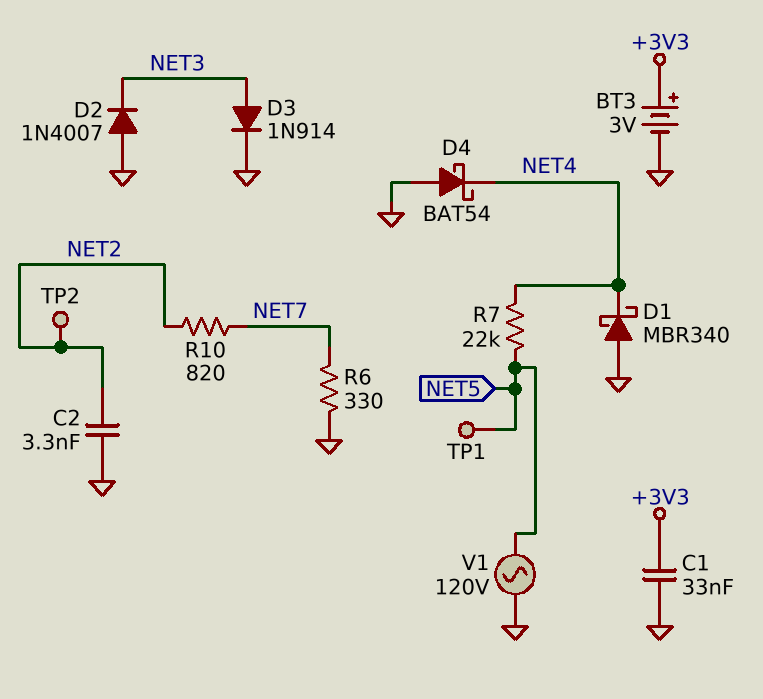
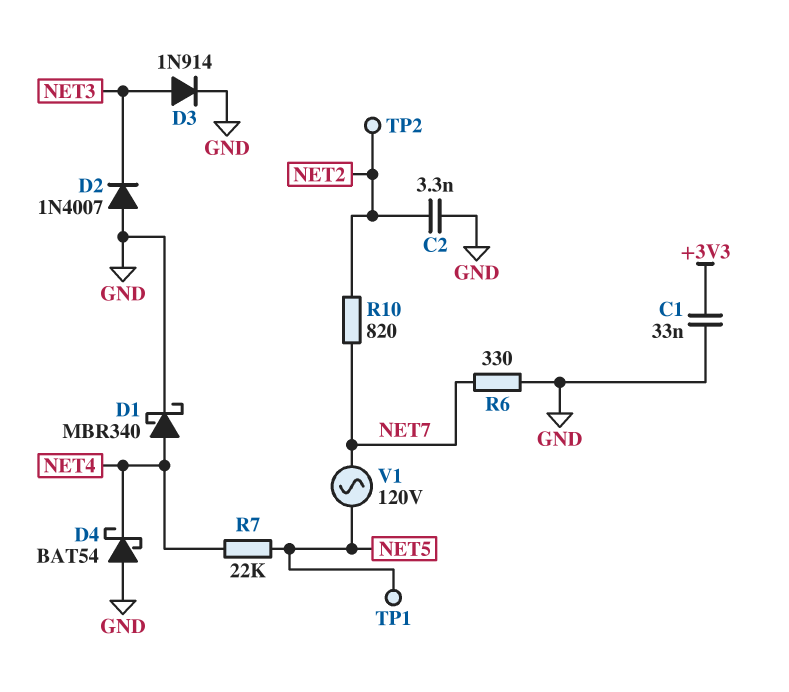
BT3: 3V (plus +3V3, minus GND) -> none
D1: schottky MBR340 (A GND, K NET4) -> schottky MBR340 (A NET4, K GND)
V1: AC 120V (GND, NET5) -> AC 120V (NET5, NET7)

